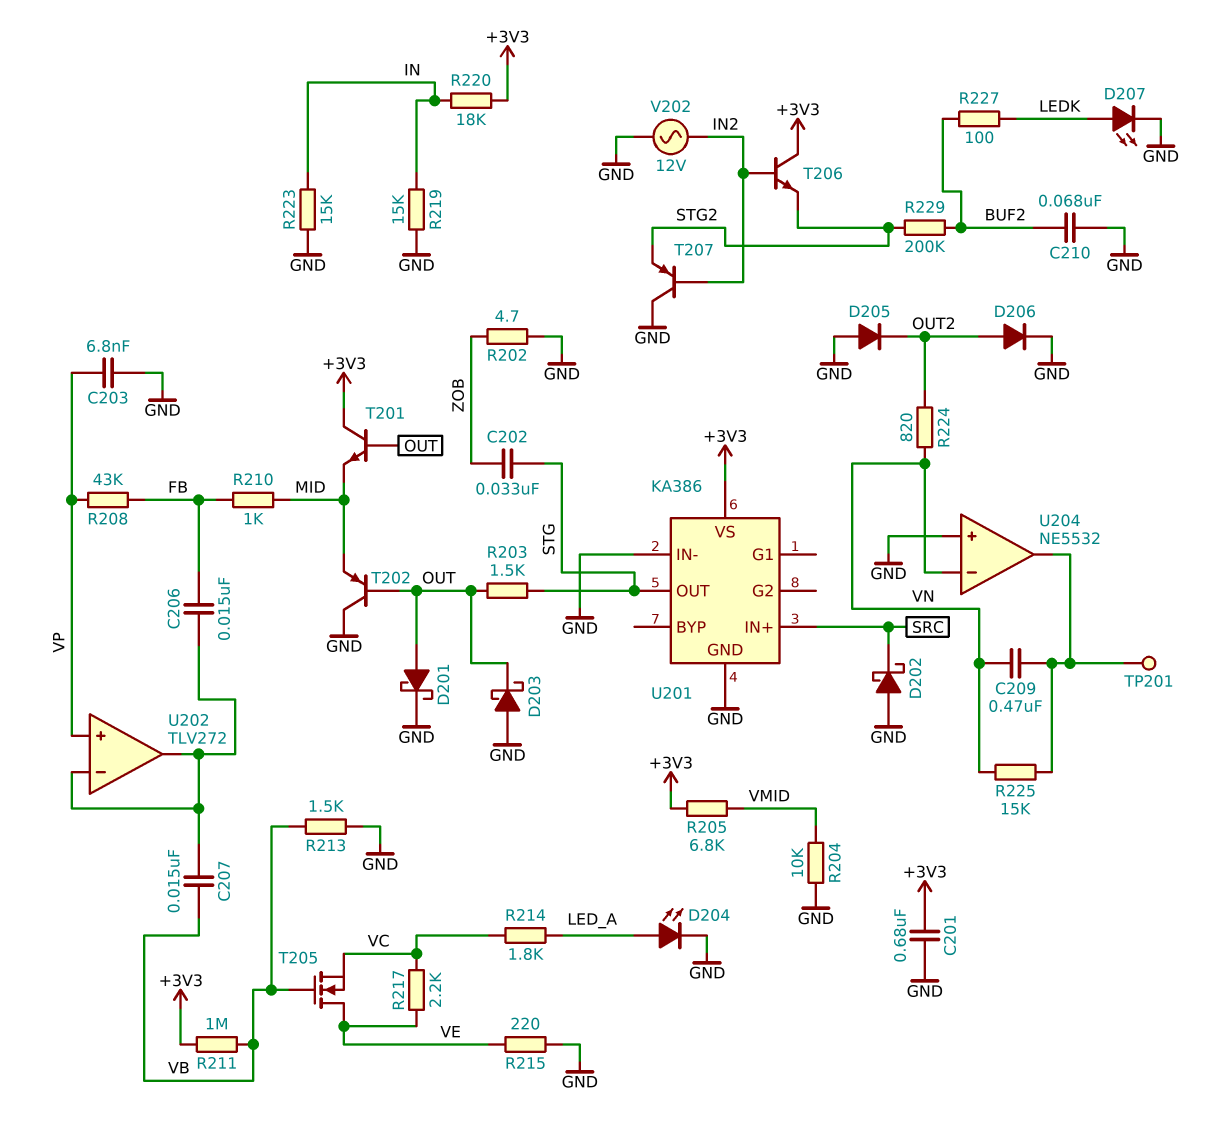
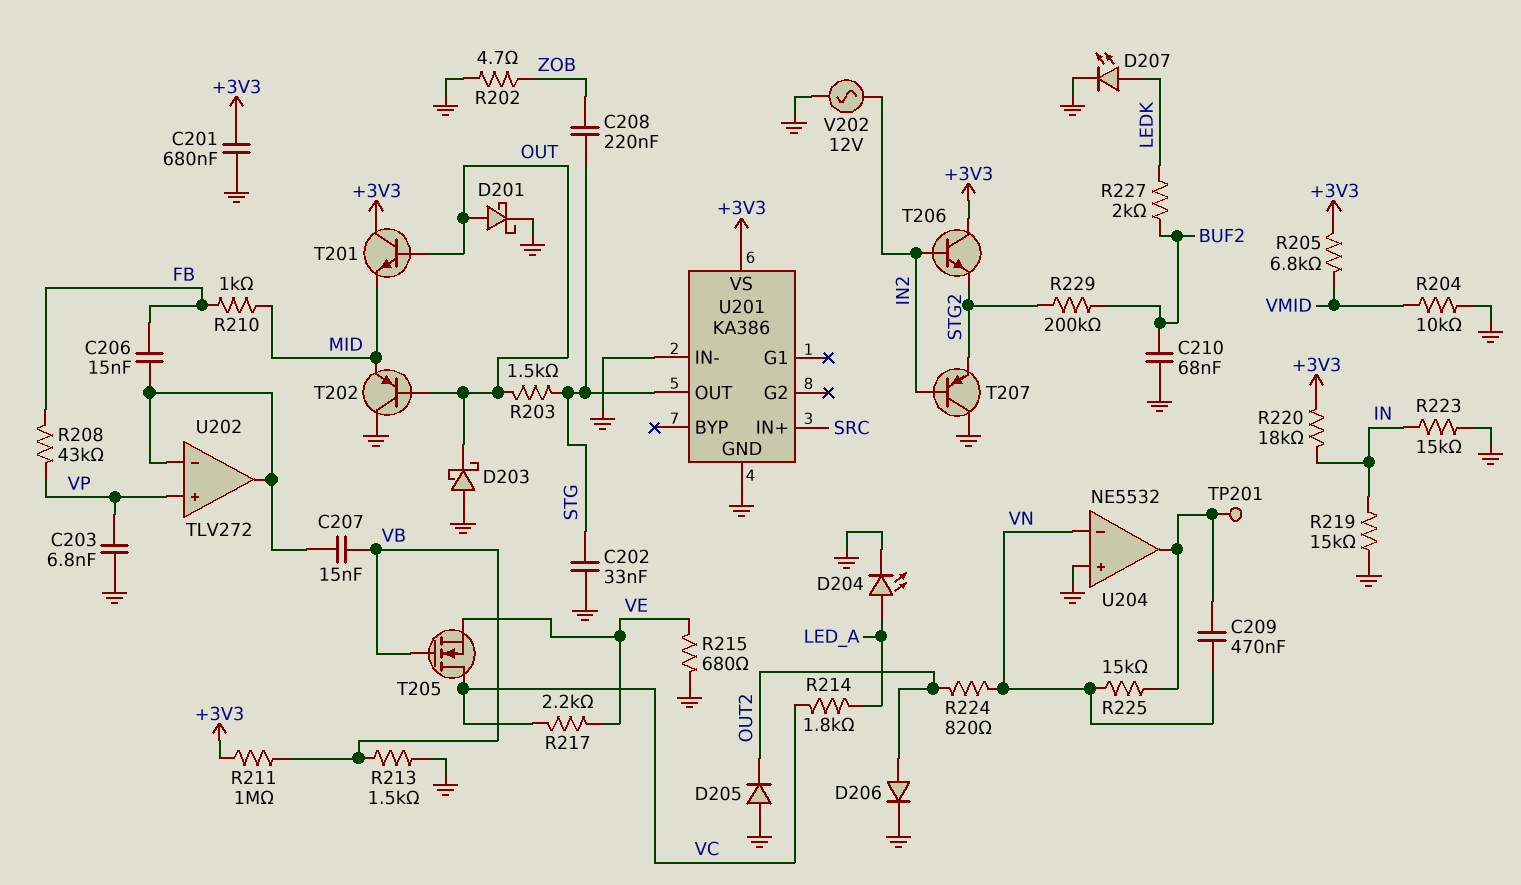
C202: 33nF (STG, ZOB) -> 33nF (GND, STG)
C208: none -> 220nF (STG, ZOB)
D202: schottky (A GND, K SRC) -> none
R215: 220 (GND, VE) -> 680 (GND, VE)
R227: 100 (BUF2, LEDK) -> 2k (BUF2, LEDK)
T205: NMOS (G VB, D VE, S VC) -> NMOS (G VB, D VC, S VE)

